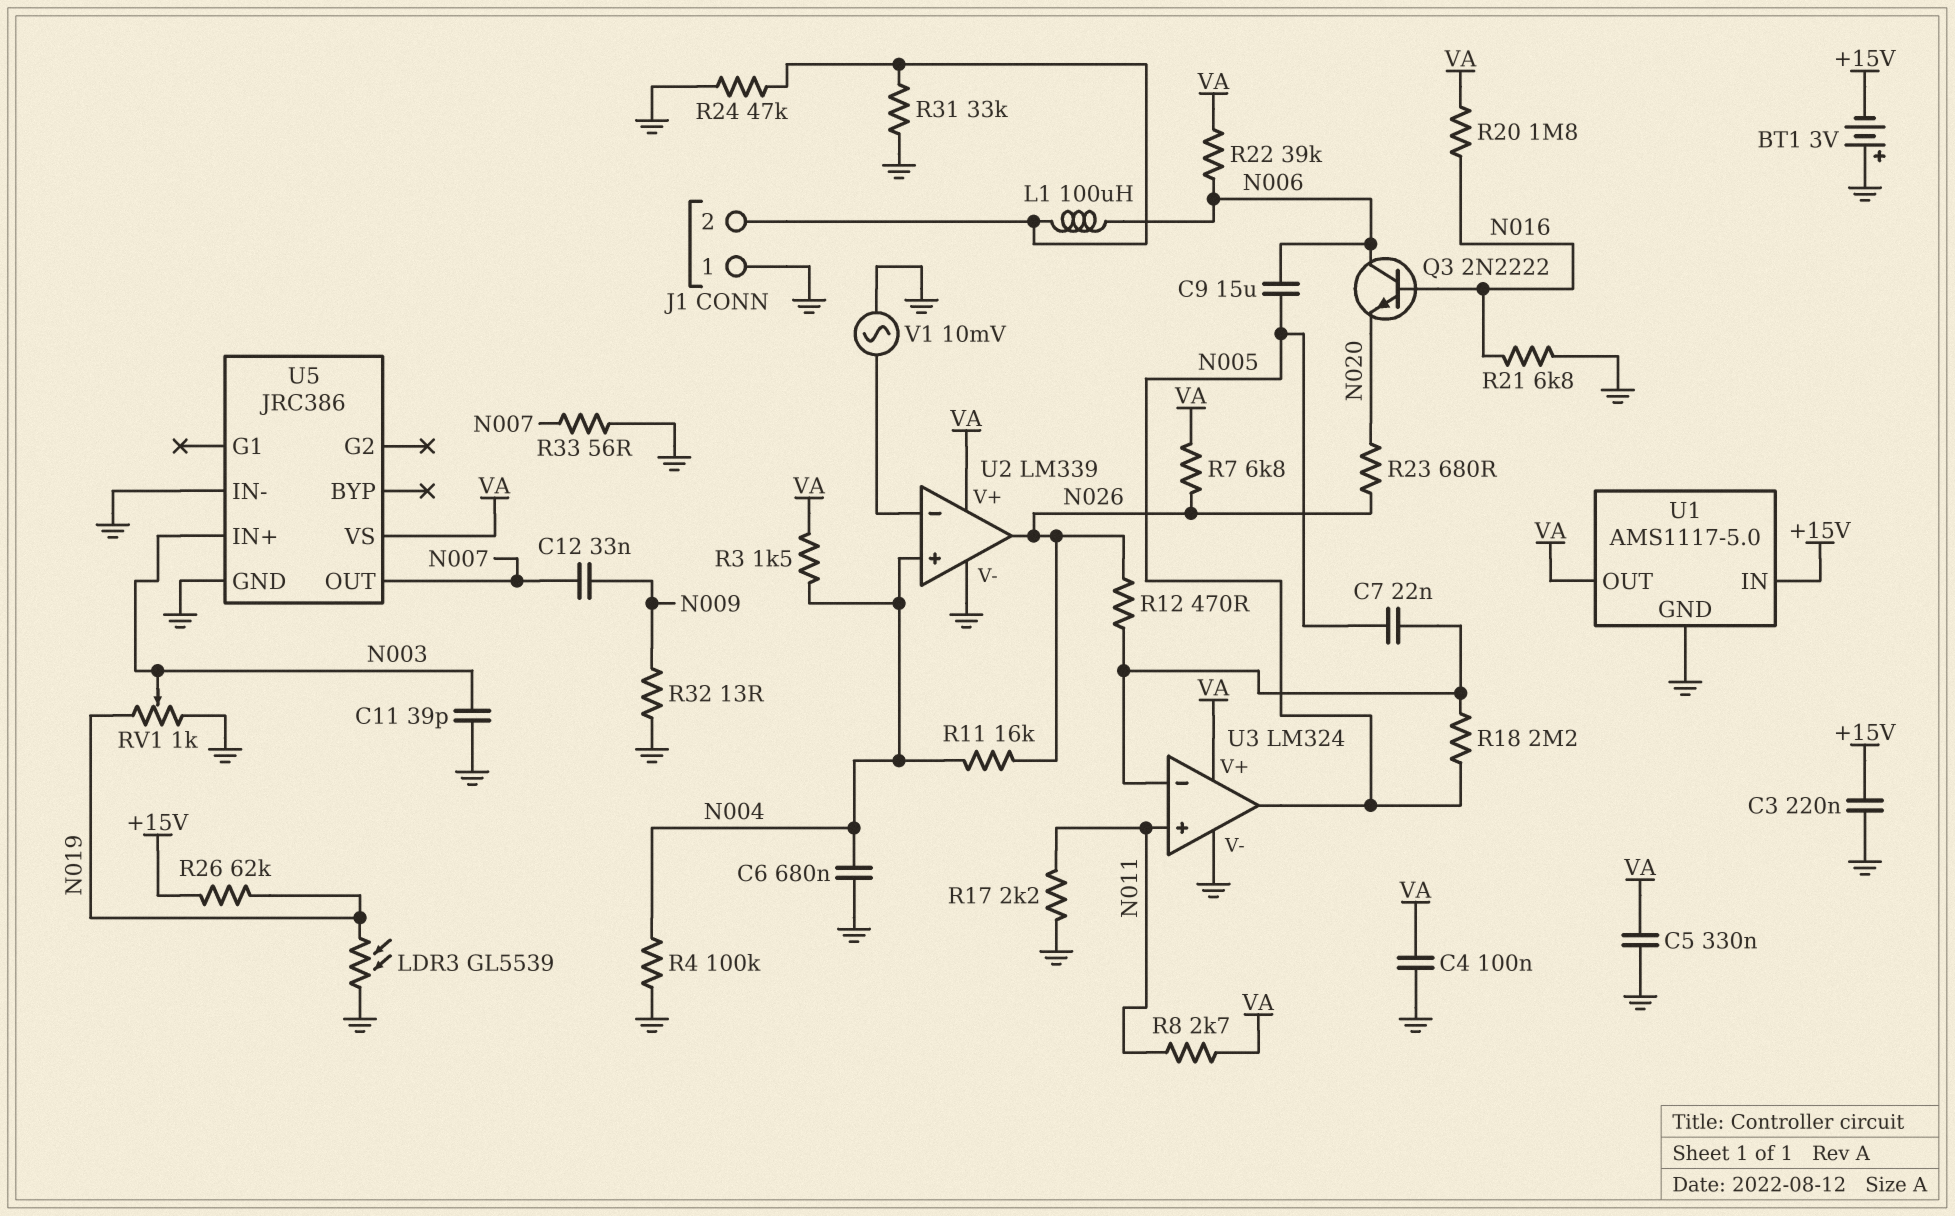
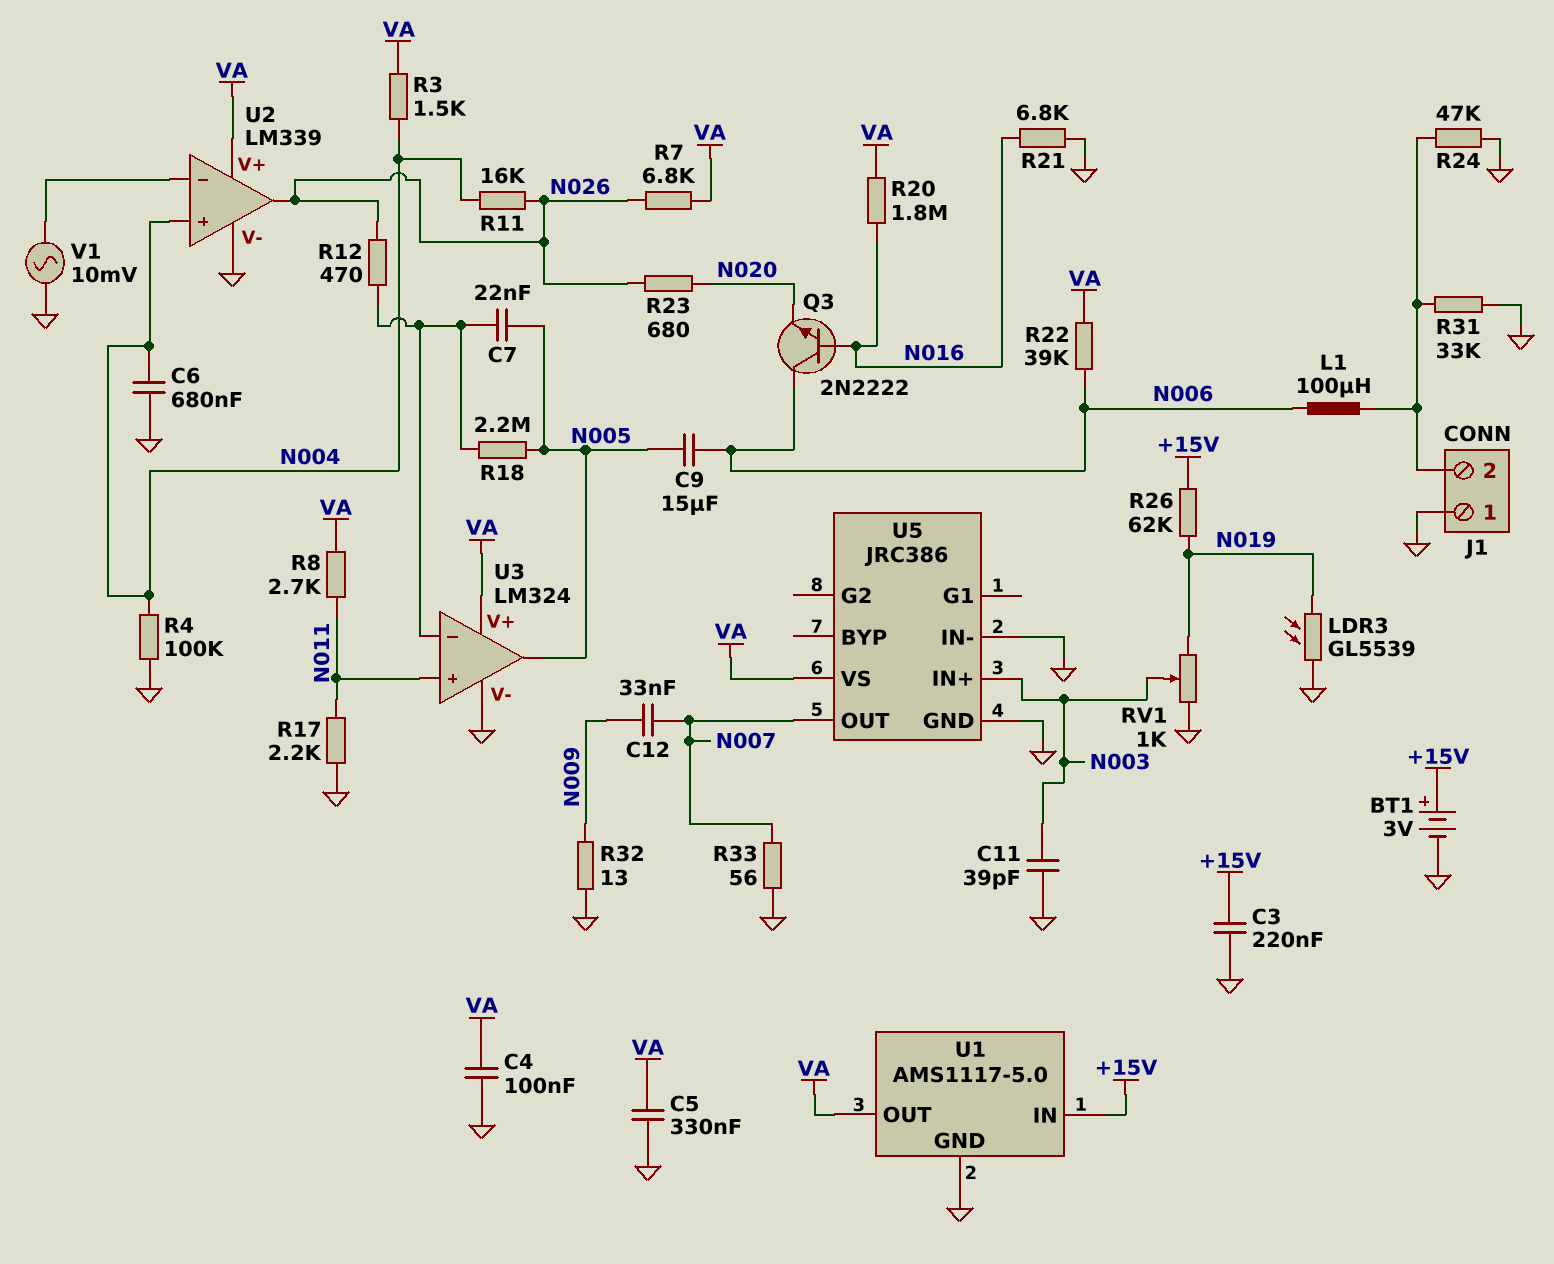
BT1: 3V (plus GND, minus +15V) -> 3V (plus +15V, minus GND)

